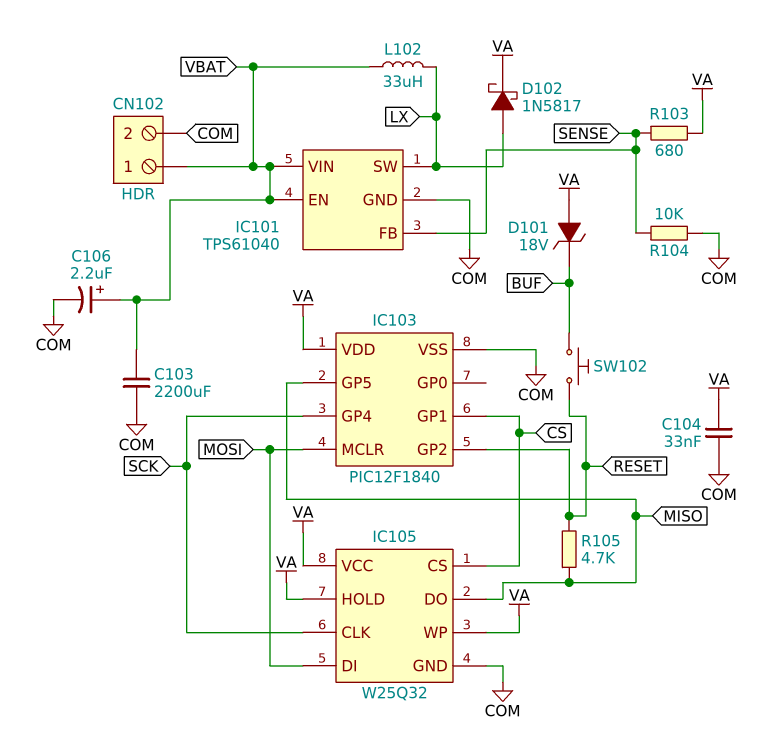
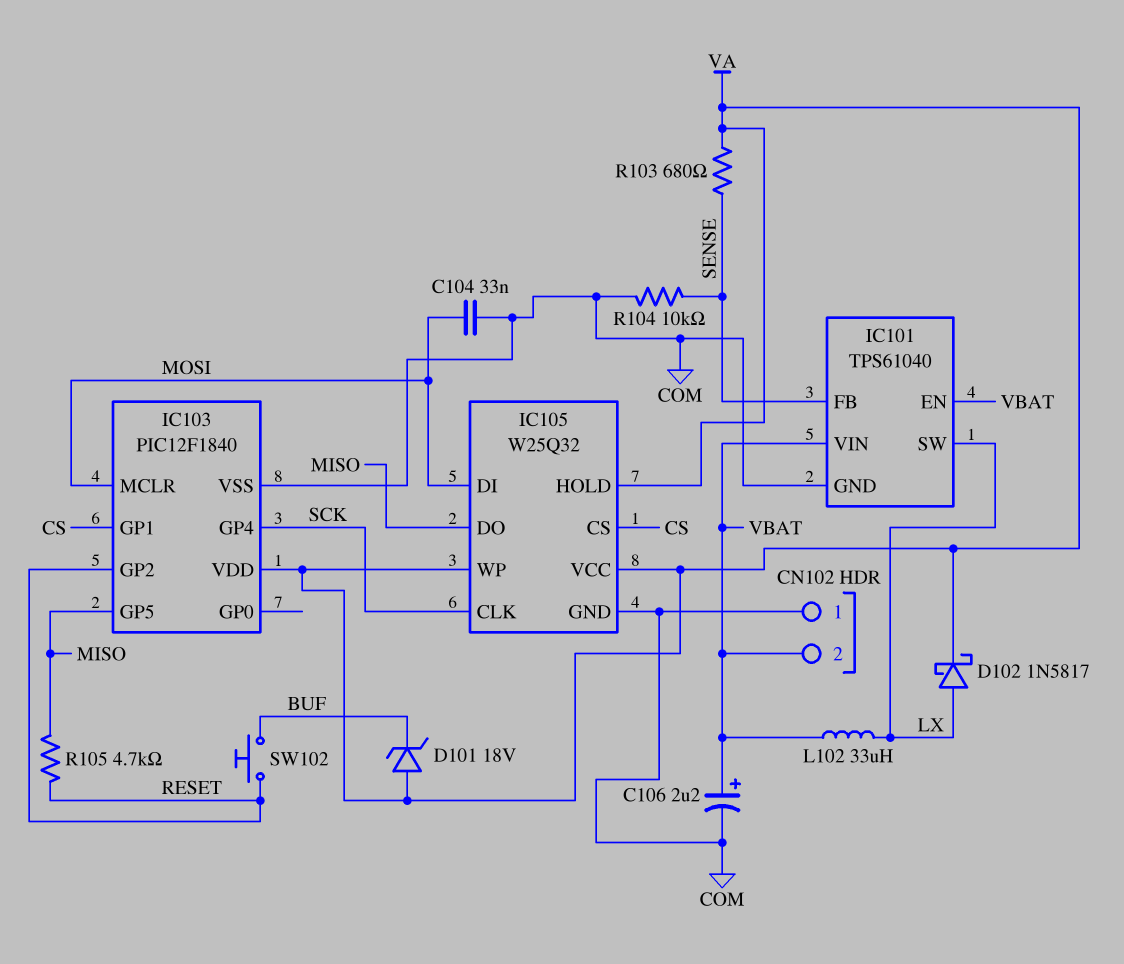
C103: 2200uF (COM, VBAT) -> none
C104: 33nF (COM, VA) -> 33nF (COM, MOSI)
CN102 pin 1: VBAT -> COM
CN102 pin 2: COM -> VBAT

